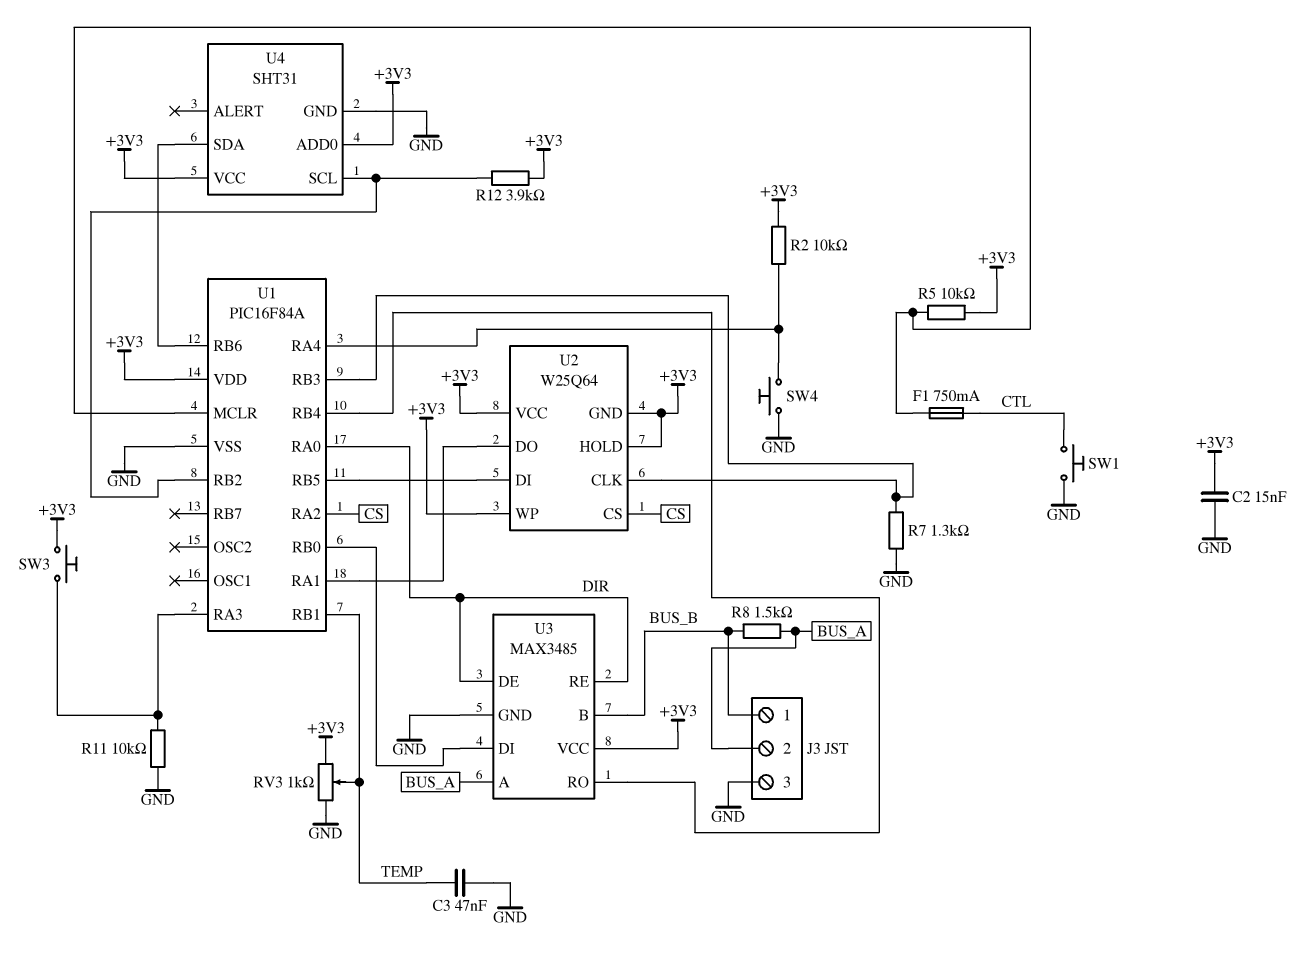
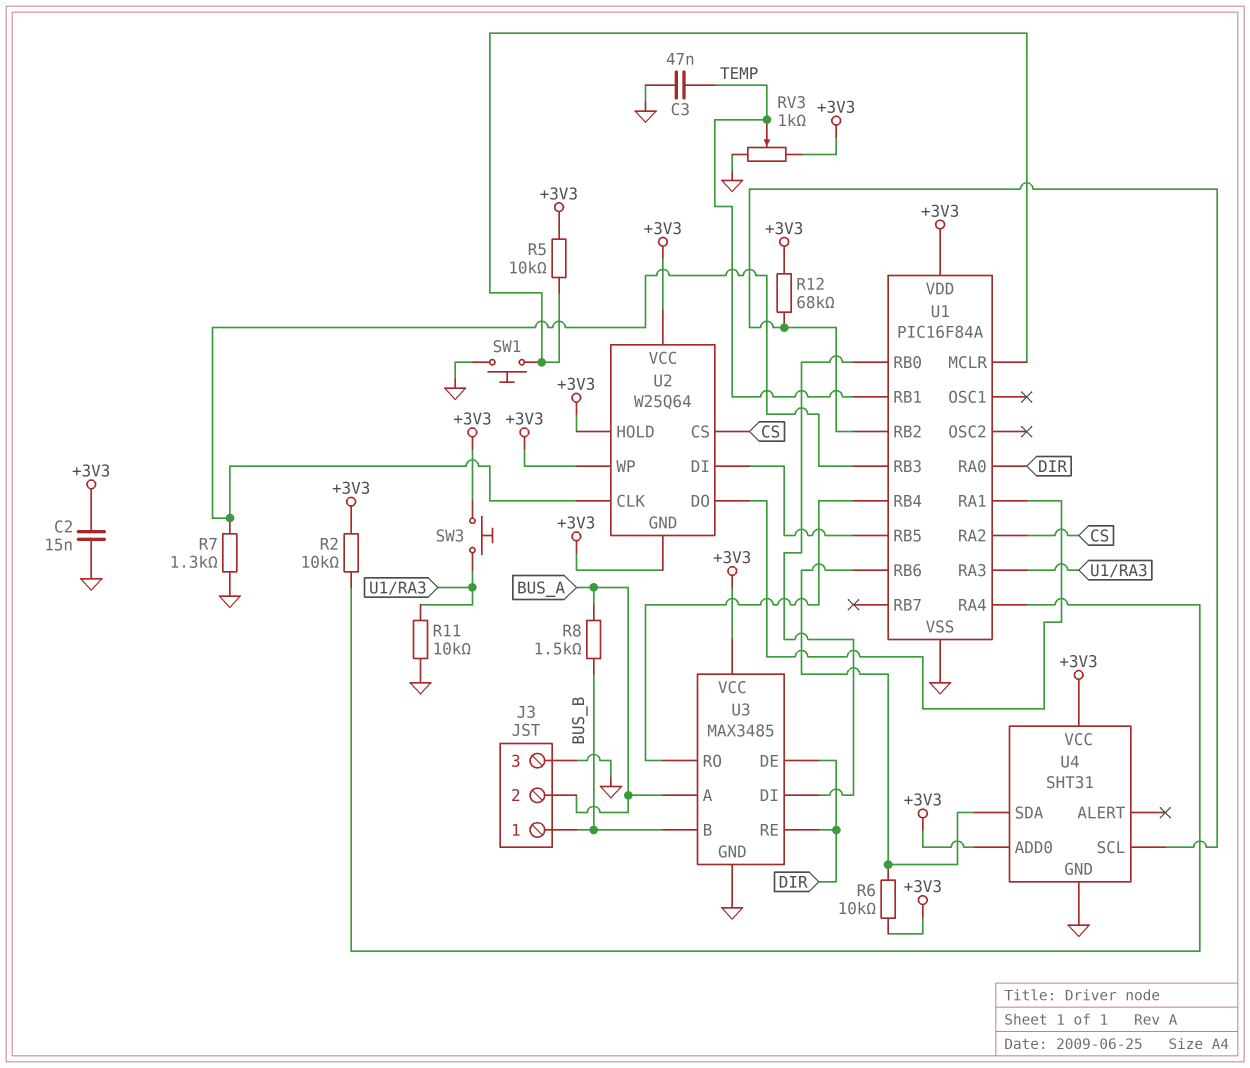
F1: 750mA (CTL, U1/MCLR) -> none
R6: none -> 10k (+3V3, U1/RB6)
R12: 3.9k (+3V3, U1/RB2) -> 68k (+3V3, U1/RB2)
SW1: button (CTL, GND) -> button (GND, U1/MCLR)
SW4: button (GND, U1/RA4) -> none

